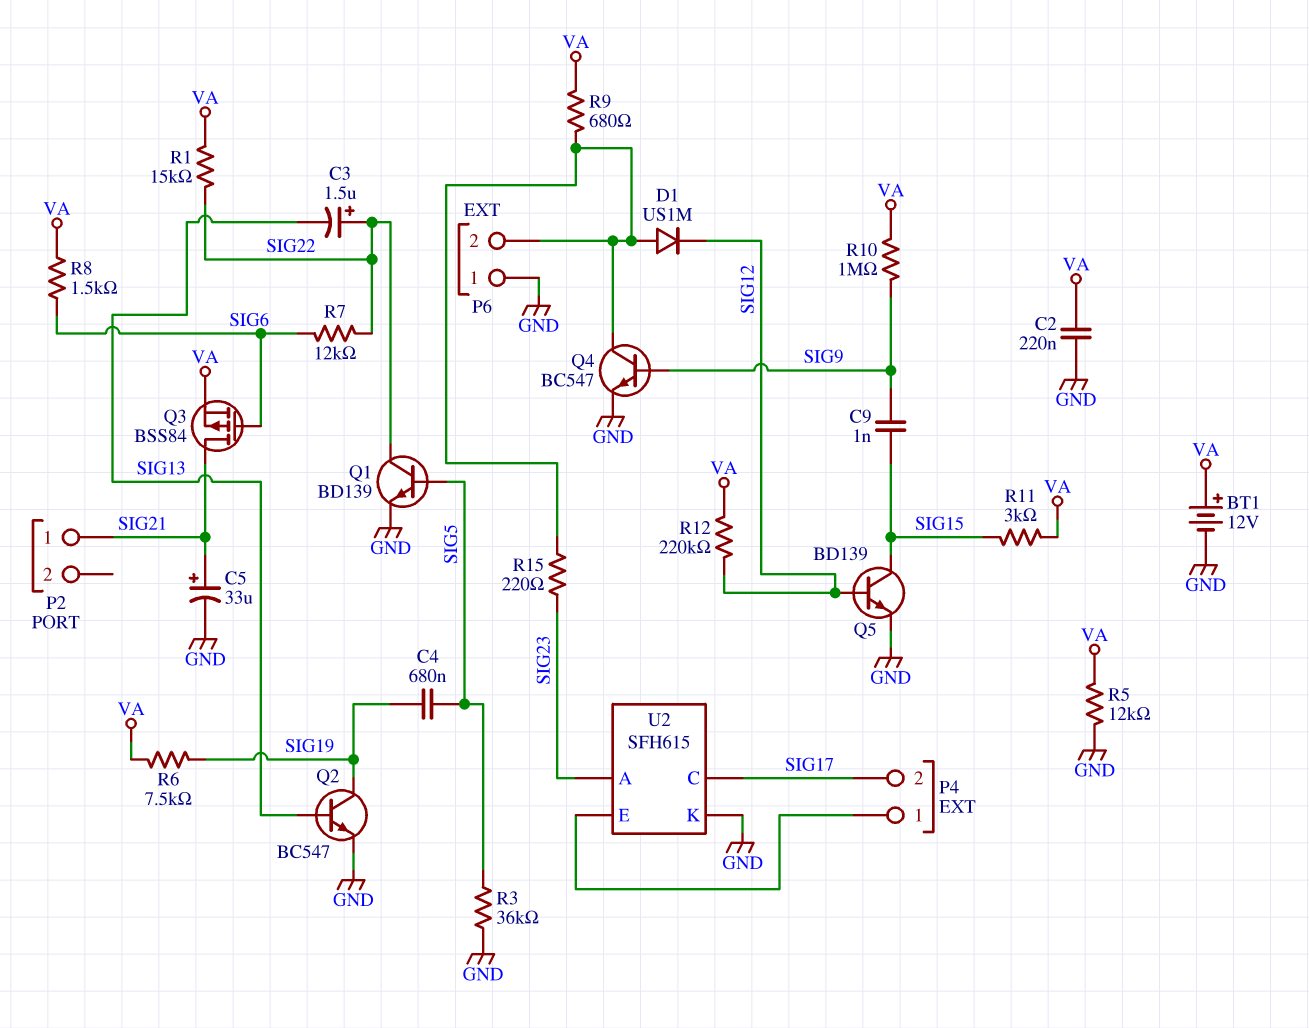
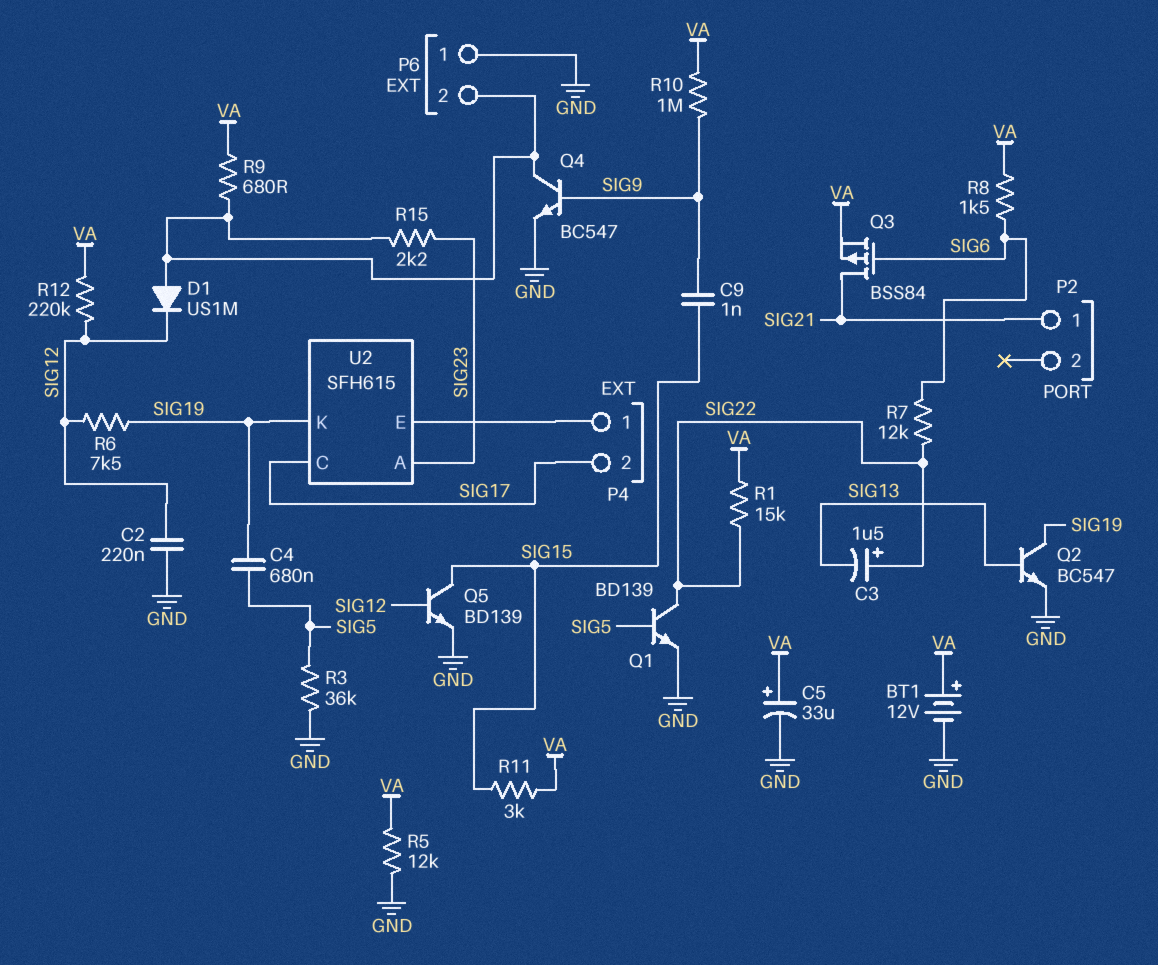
C2: 220nF (GND, VA) -> 220nF (GND, SIG12)
C5: 33uF (plus SIG21, minus GND) -> 33uF (plus VA, minus GND)
R6: 7.5k (SIG19, VA) -> 7.5k (SIG12, SIG19)
R15: 220 (P6/2, SIG23) -> 2.2k (P6/2, SIG23)
U2 pin K: GND -> SIG19

